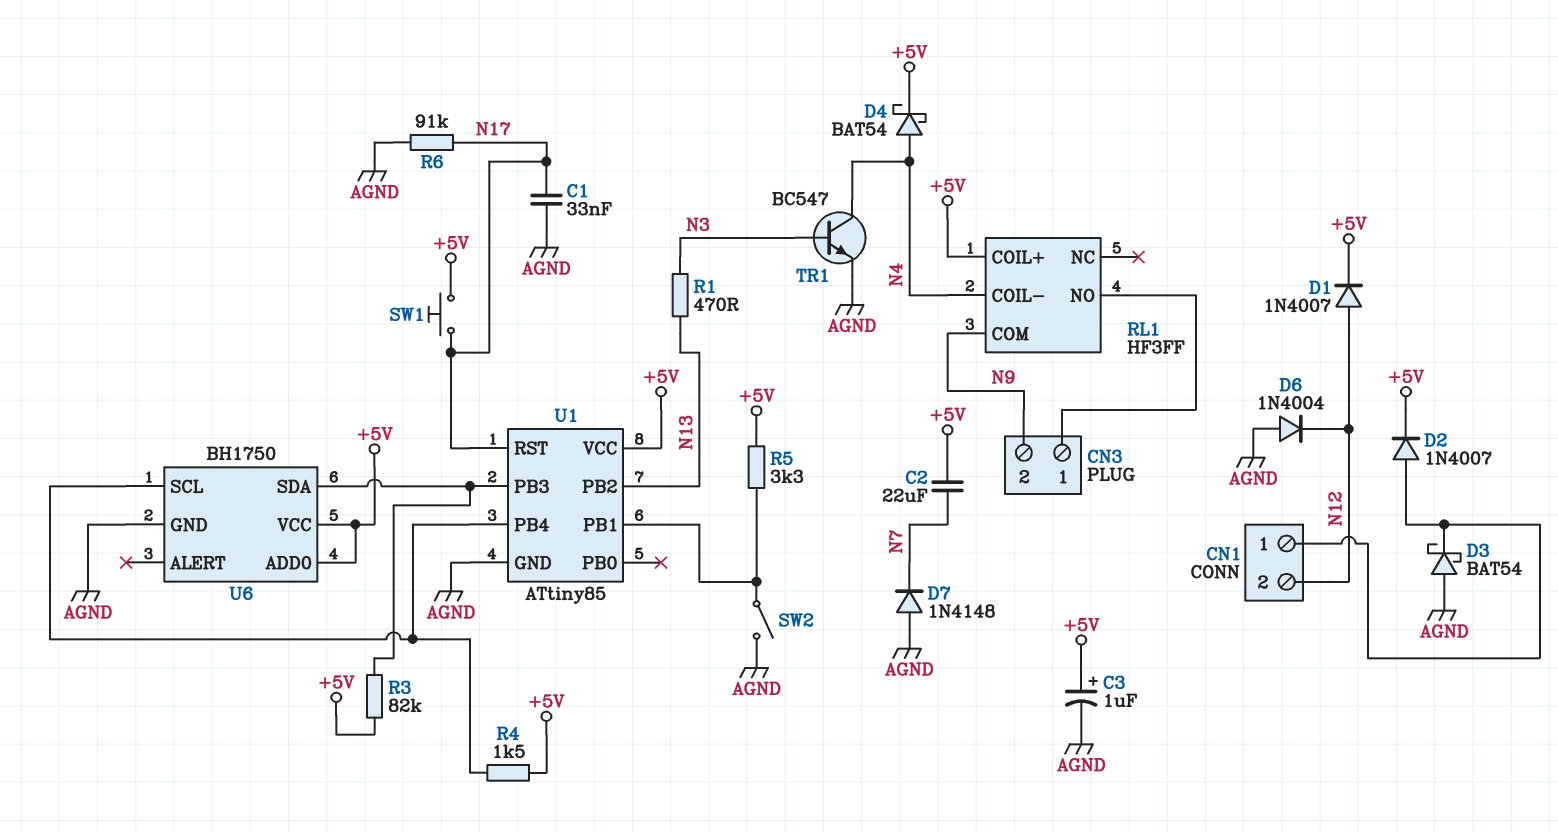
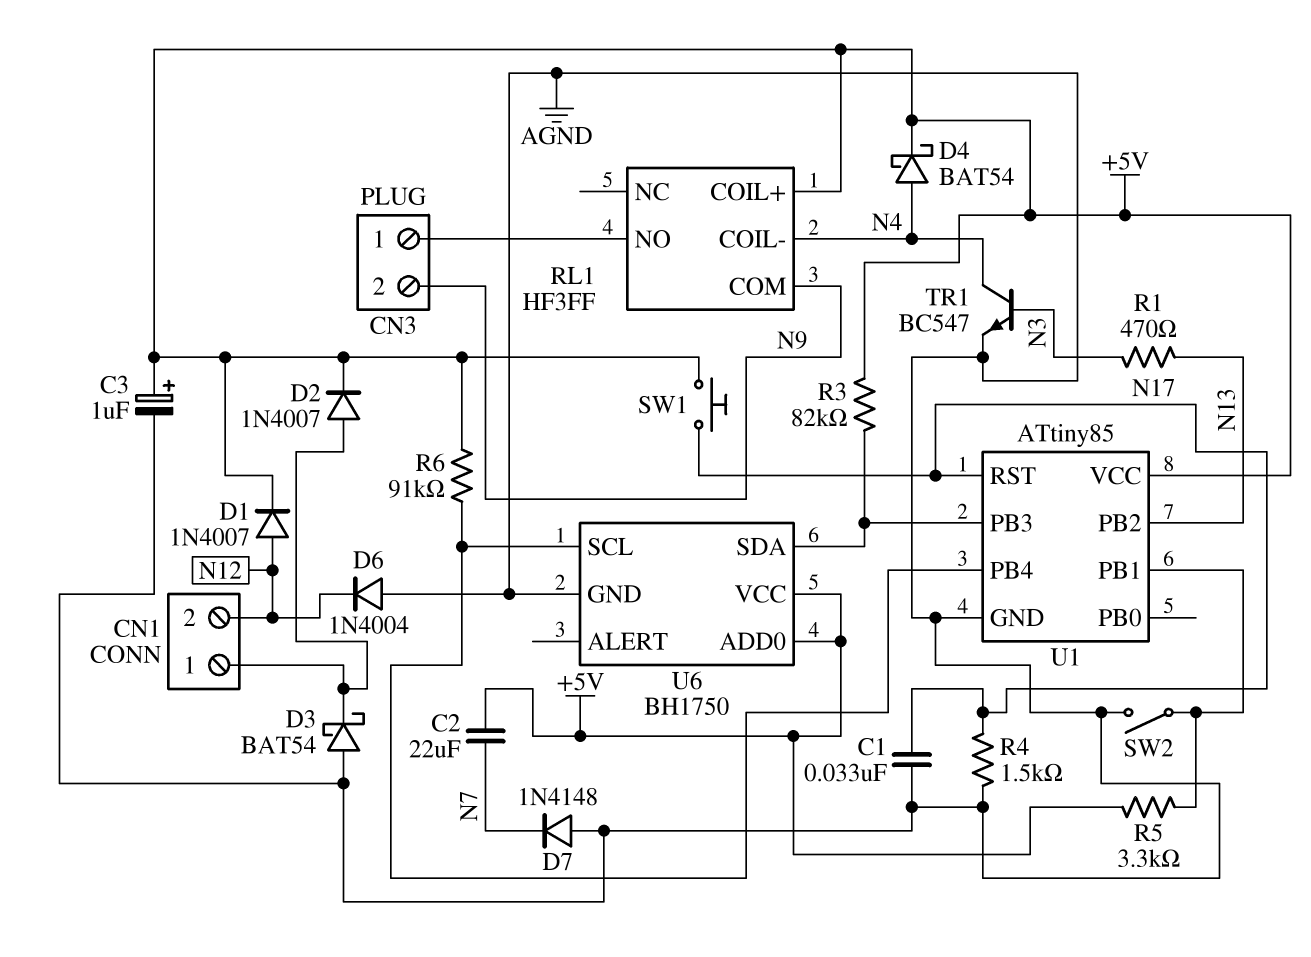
R4: 1.5k (+5V, U1/PB4) -> 1.5k (AGND, N17)
R6: 91k (AGND, N17) -> 91k (+5V, U1/PB4)

